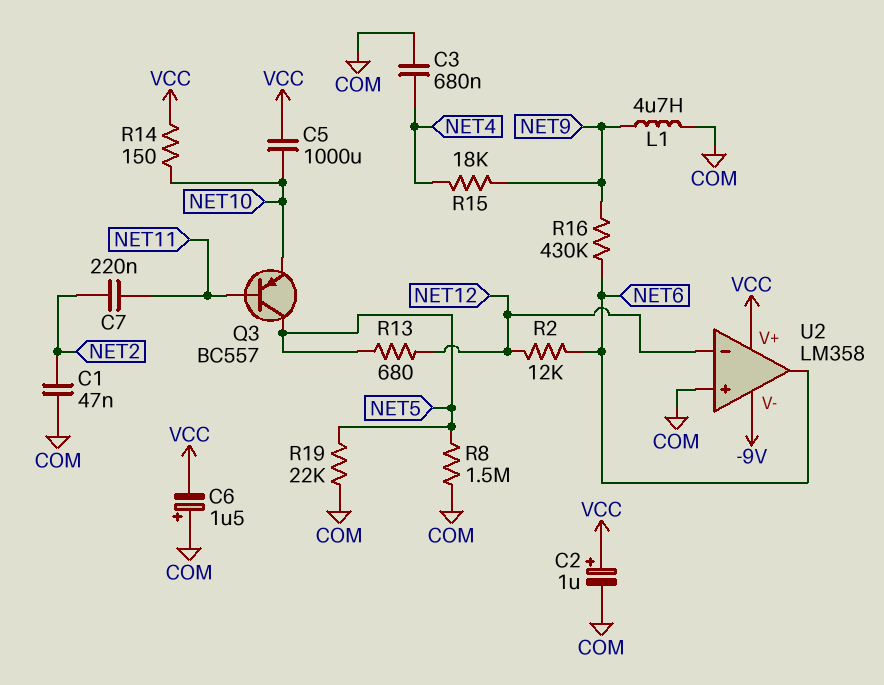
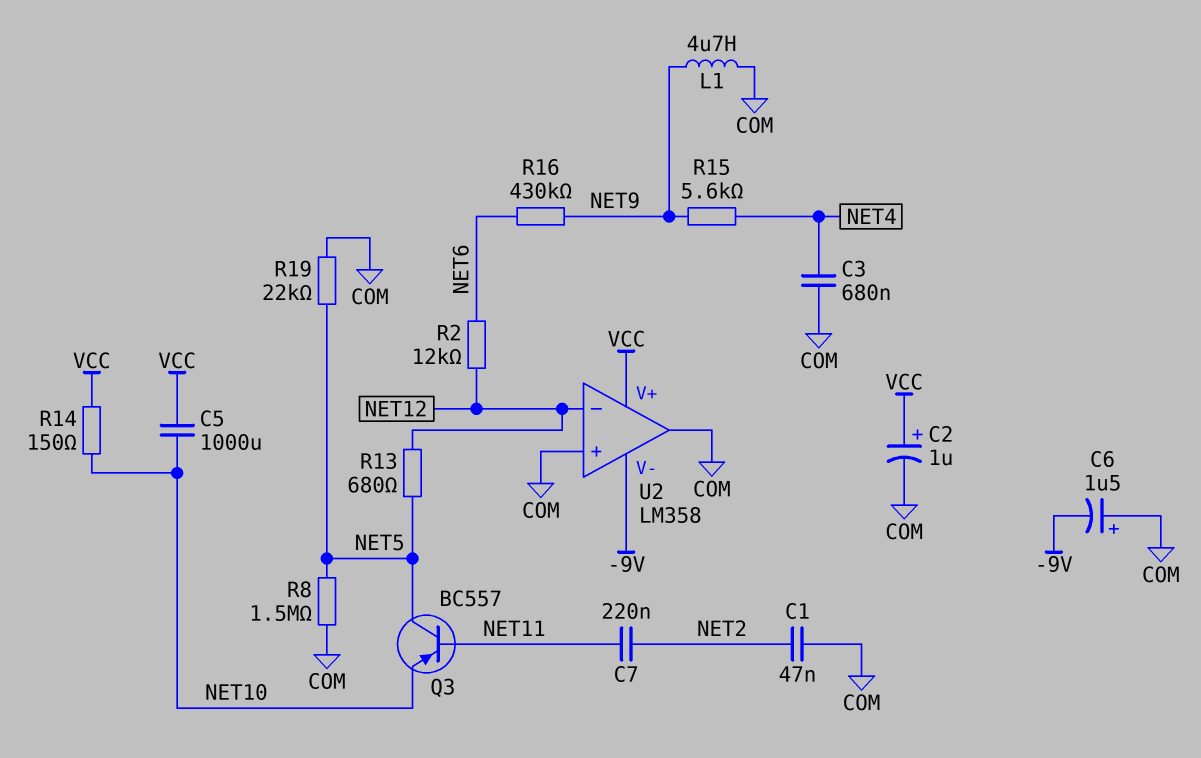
C6: 1.5uF (plus COM, minus VCC) -> 1.5uF (plus COM, minus -9V)
R15: 18k (NET4, NET9) -> 5.6k (NET4, NET9)
U2 pin out: NET6 -> COM

